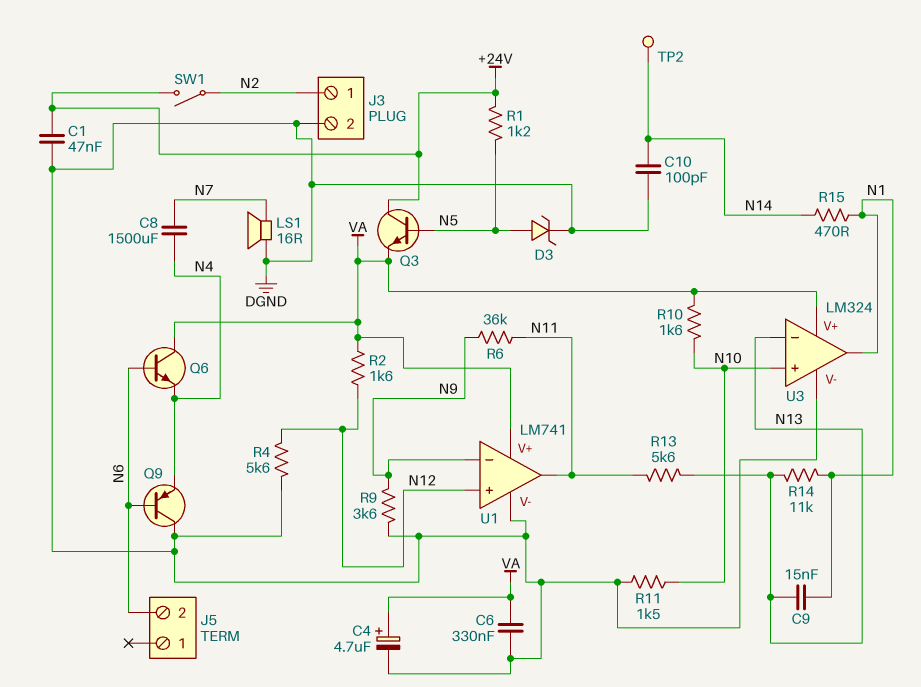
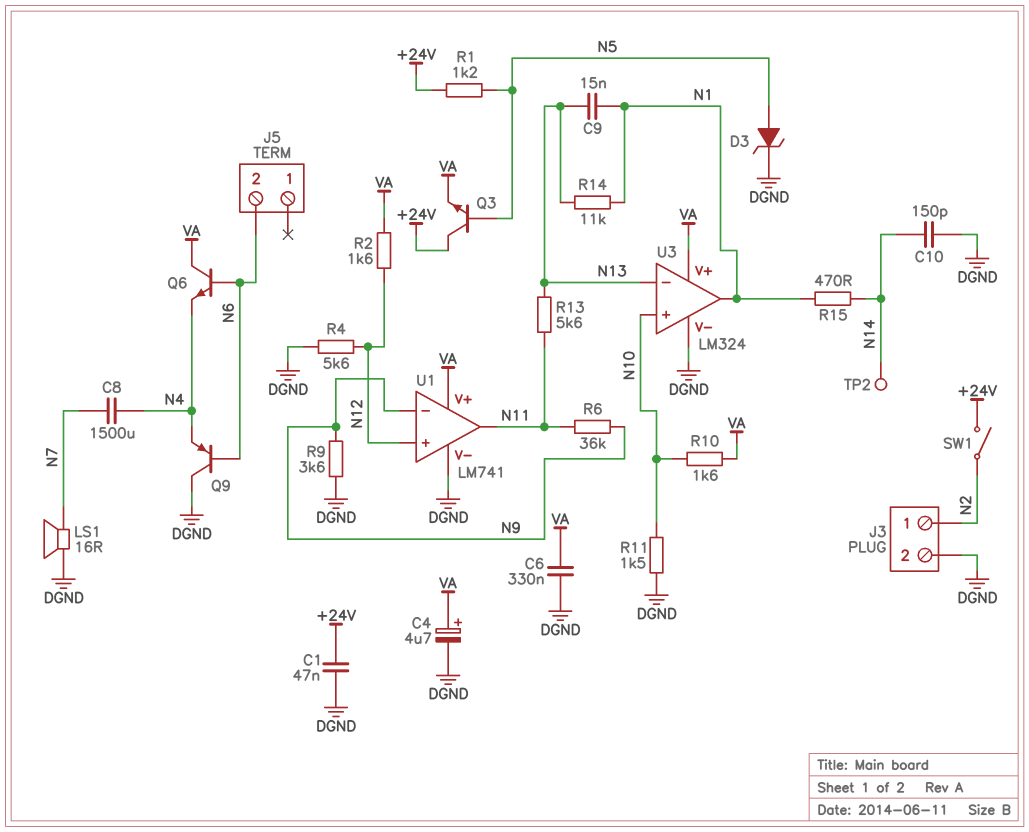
C10: 100pF (DGND, N14) -> 150pF (DGND, N14)

